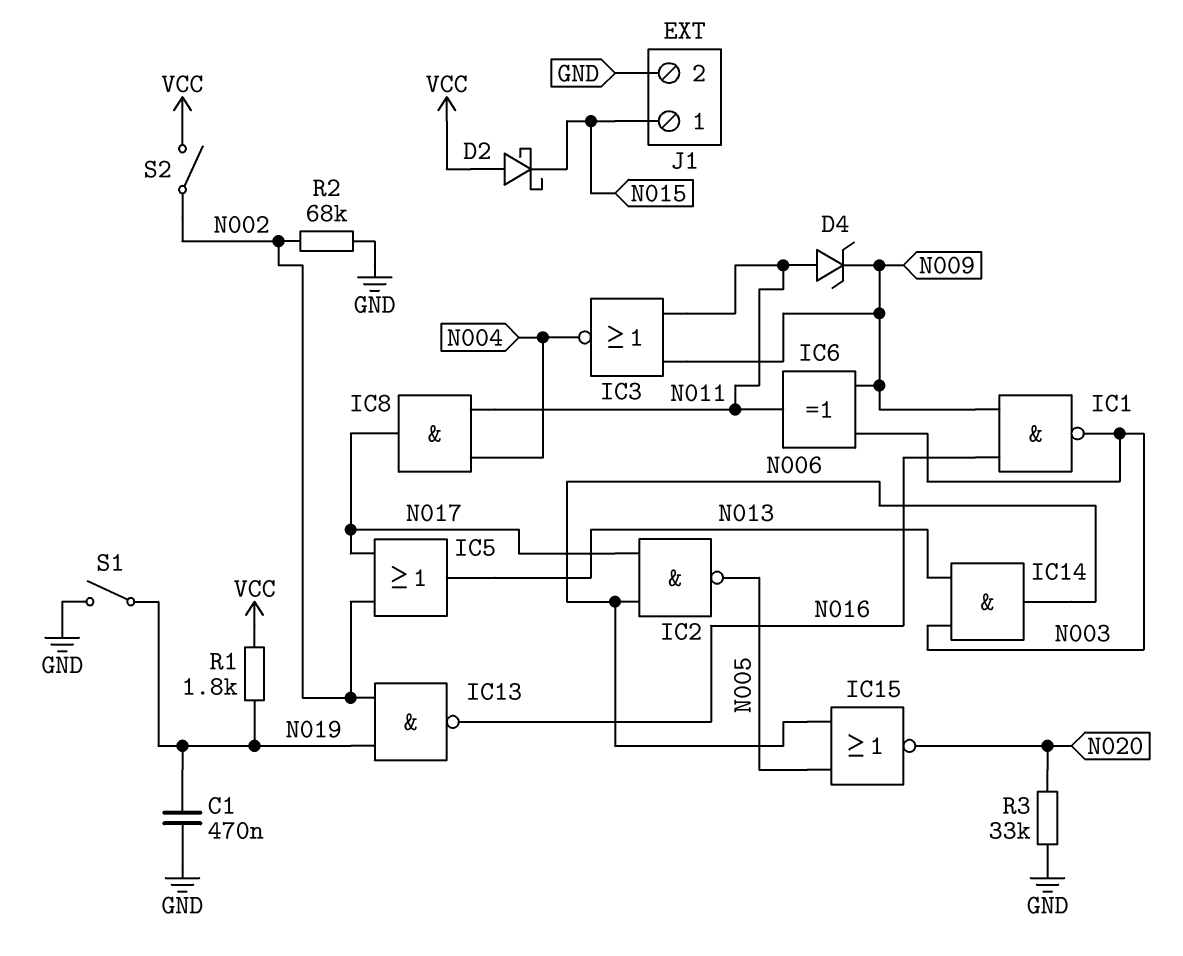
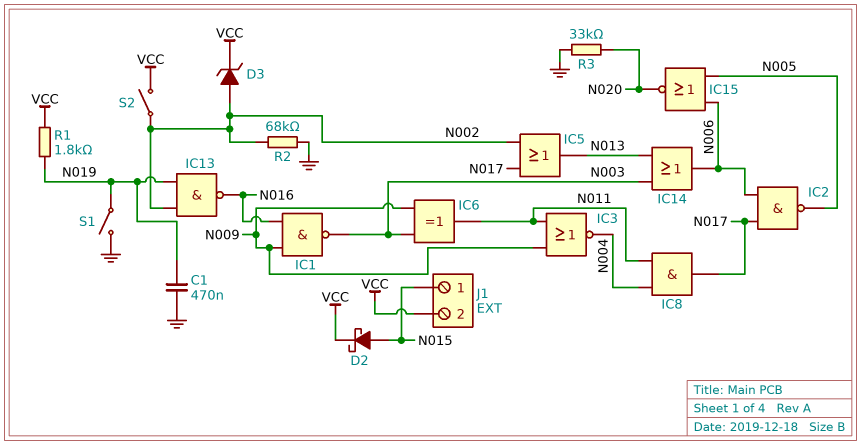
D2: schottky (A VCC, K N015) -> schottky (A N015, K VCC)
D3: none -> zener (A N002, K VCC)
D4: zener (A N011, K N009) -> none
IC14: AND (in N003, in N013, out N006) -> OR (in N003, in N013, out N006)
J1 pin 2: GND -> VCC

